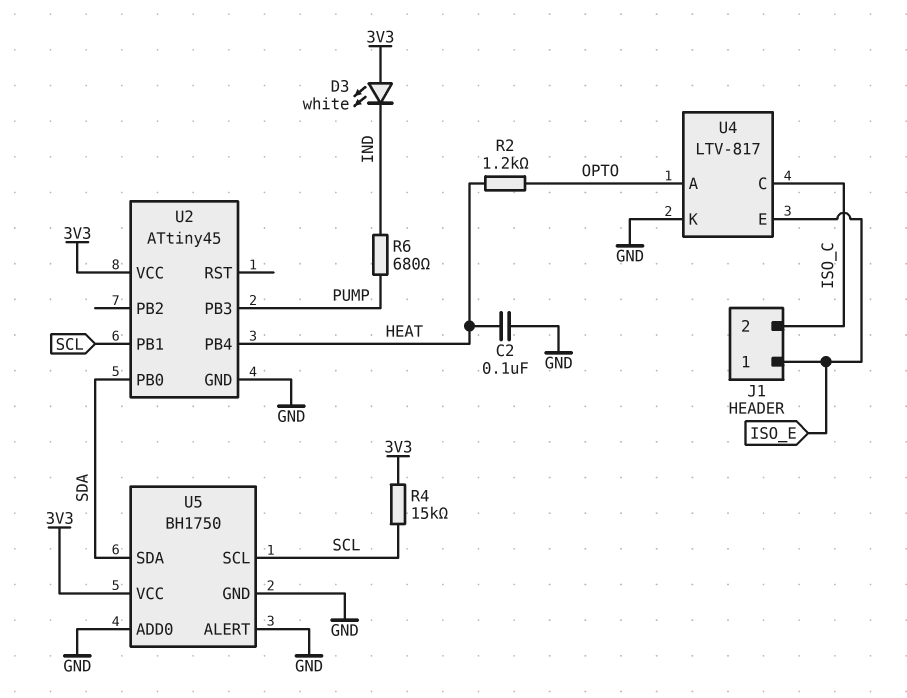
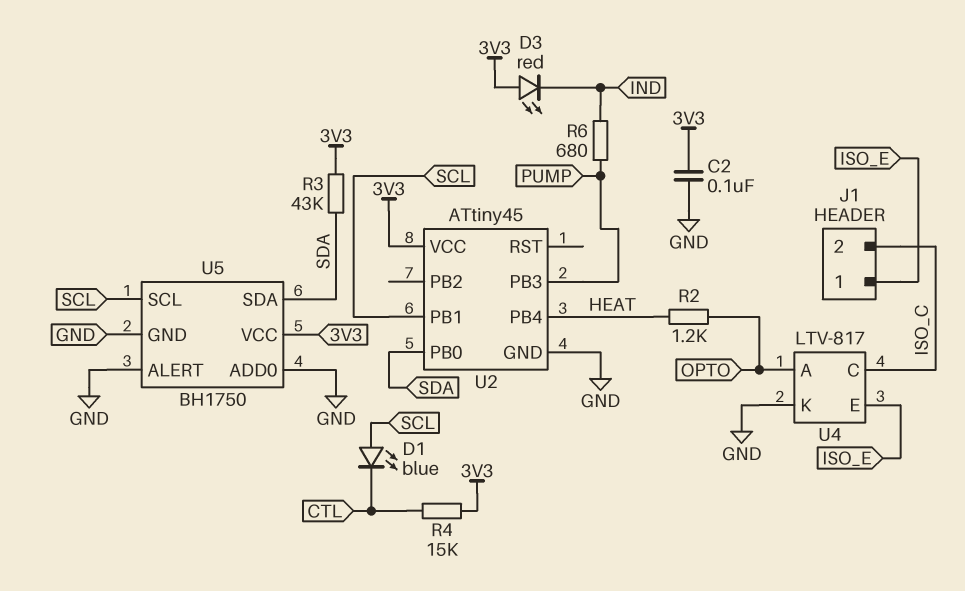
C2: 100nF (GND, HEAT) -> 100nF (3V3, GND)
D1: none -> LED blue (A SCL, K CTL)
D3: LED white (A 3V3, K IND) -> LED red (A 3V3, K IND)
R3: none -> 43k (3V3, SDA)
R4: 15k (3V3, SCL) -> 15k (3V3, CTL)

